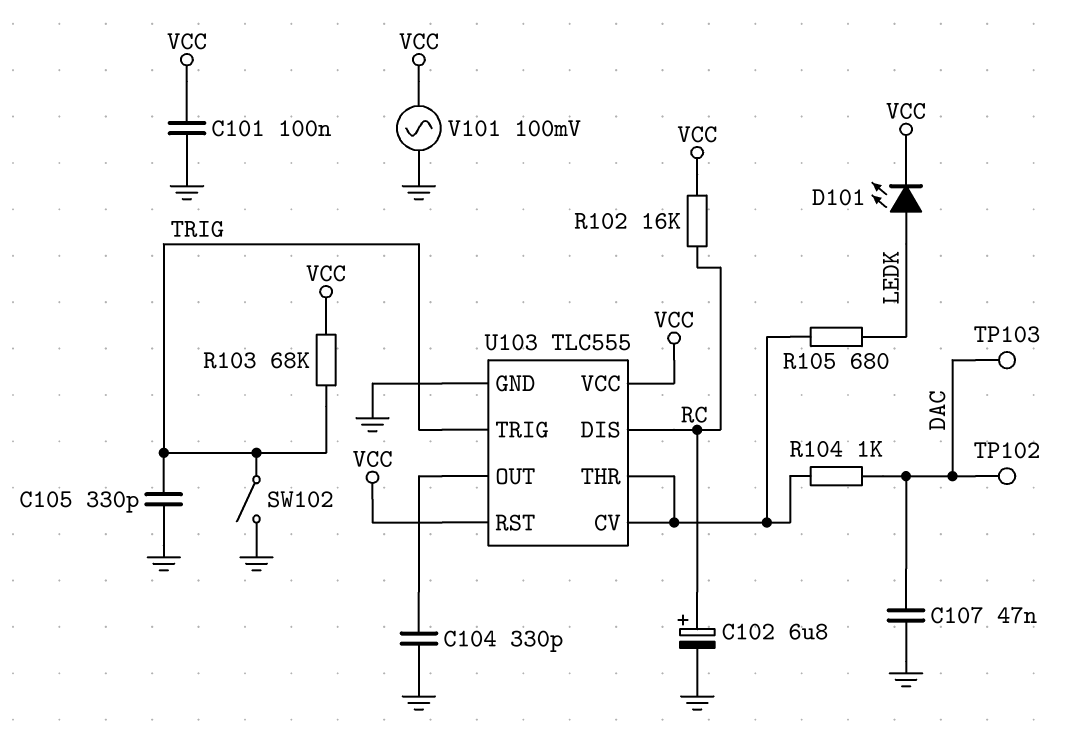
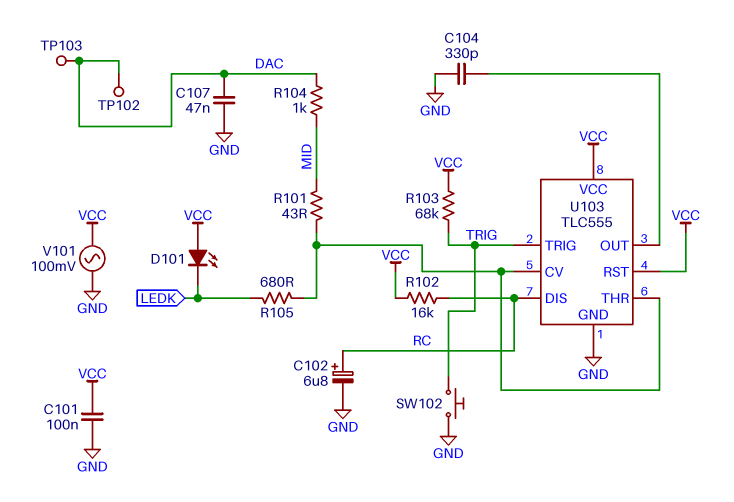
C105: 330pF (GND, TRIG) -> none
D101: LED (A LEDK, K VCC) -> LED (A VCC, K LEDK)
R101: none -> 43 (MID, U103/CV)
R104: 1k (DAC, U103/CV) -> 1k (DAC, MID)
SW102: switch (GND, TRIG) -> button (GND, TRIG)

